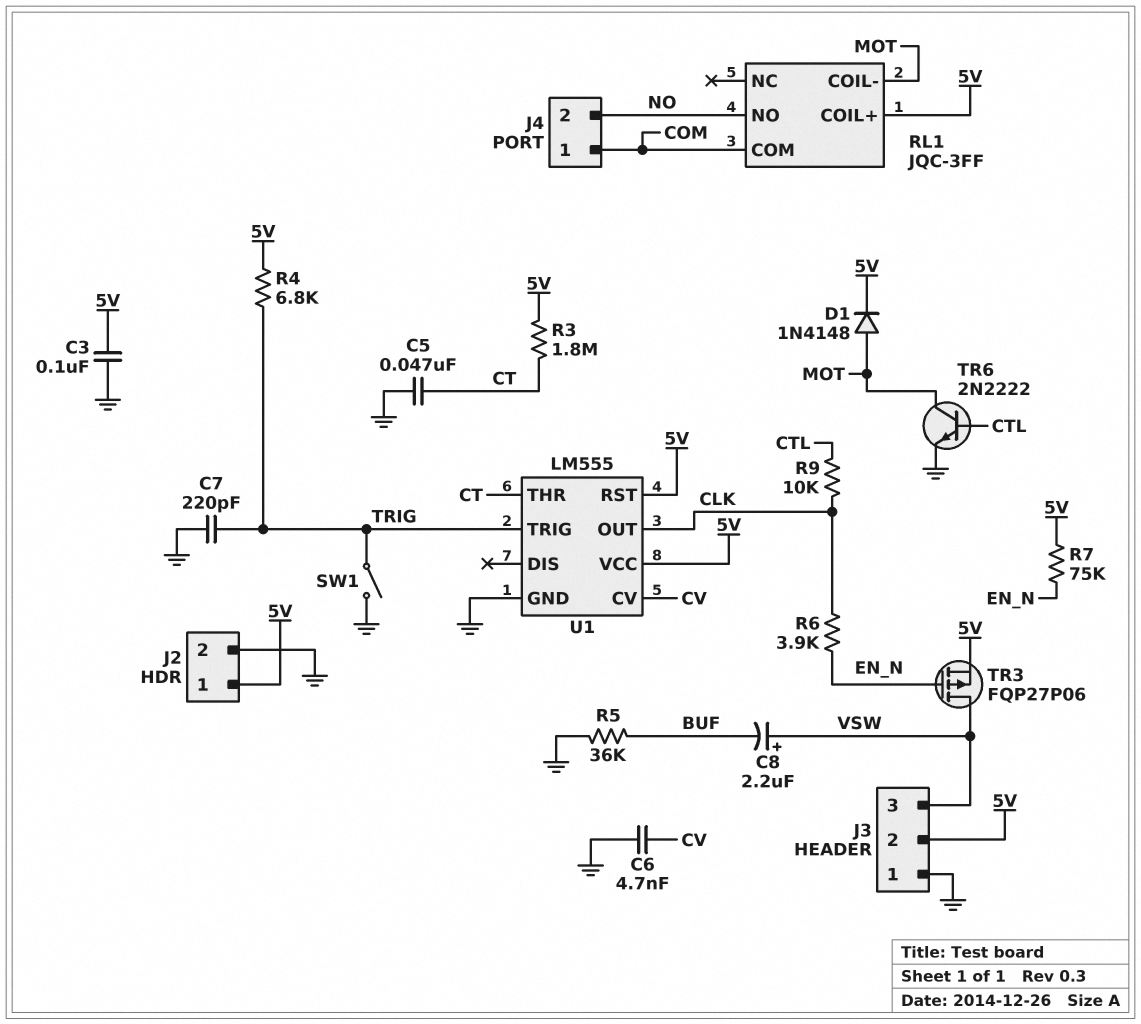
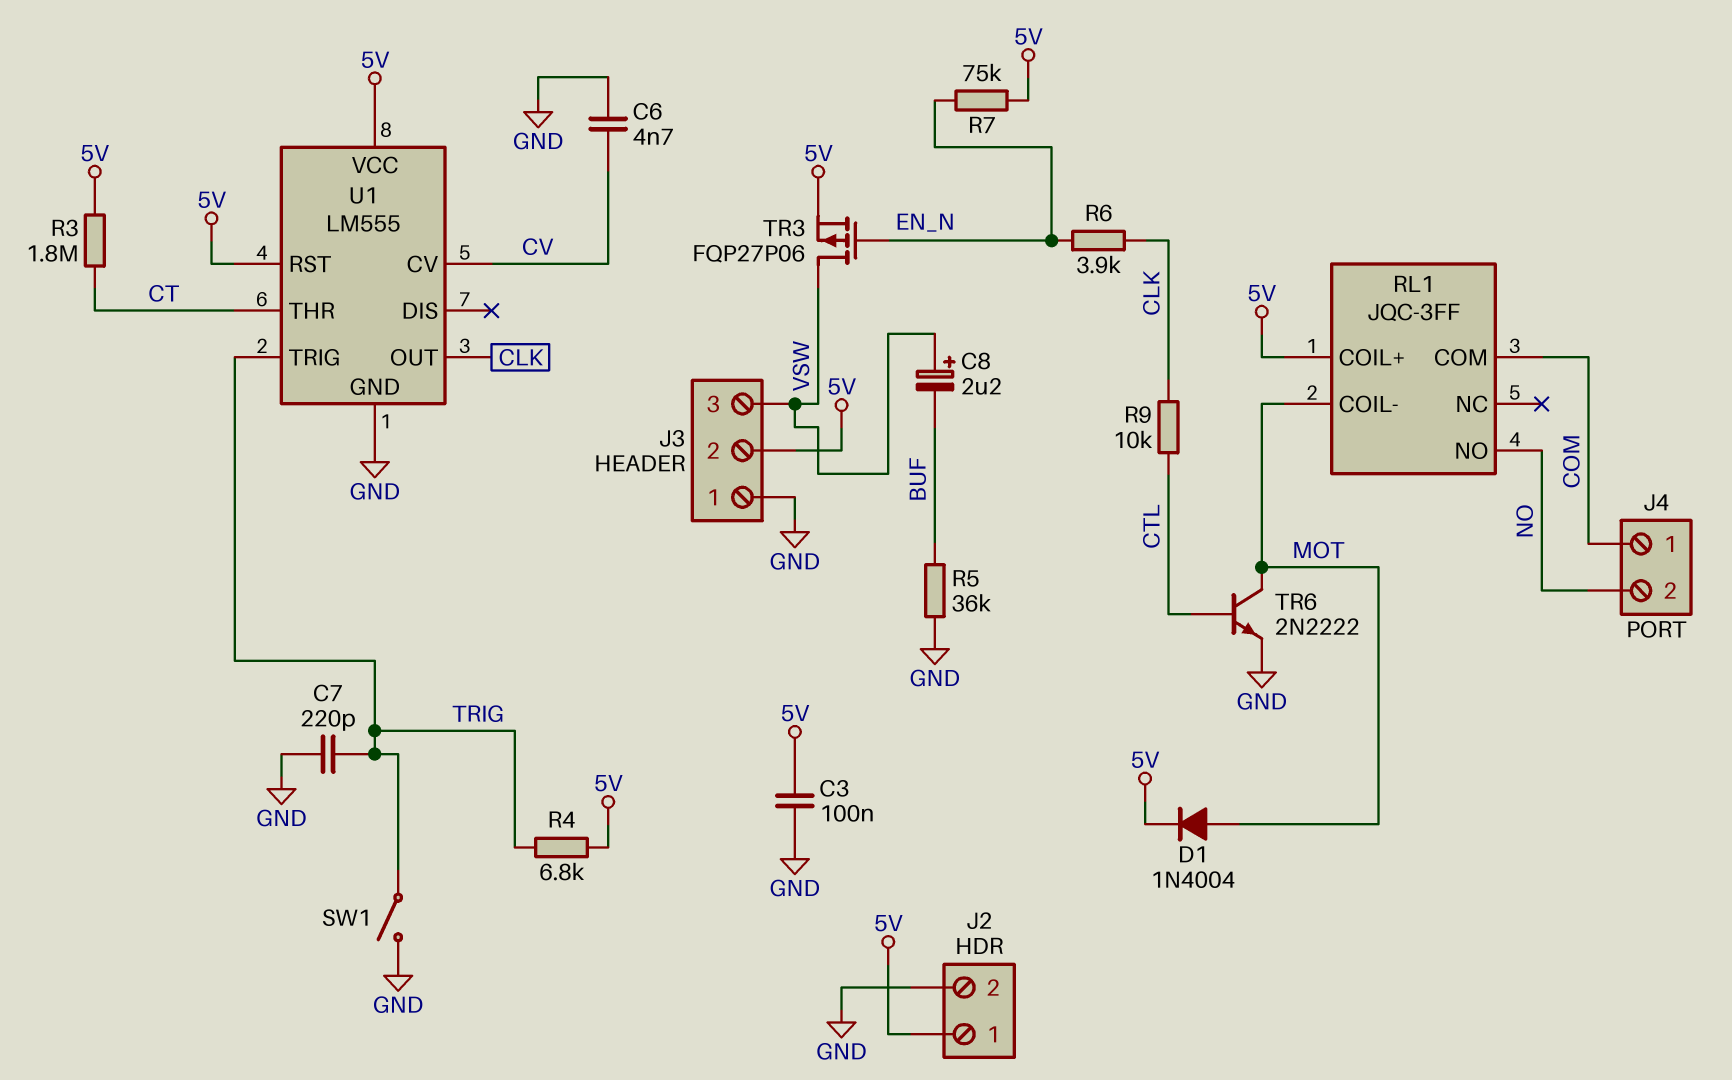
C5: 47nF (CT, GND) -> none
D1: diode 1N4148 (A MOT, K 5V) -> diode 1N4004 (A MOT, K 5V)

